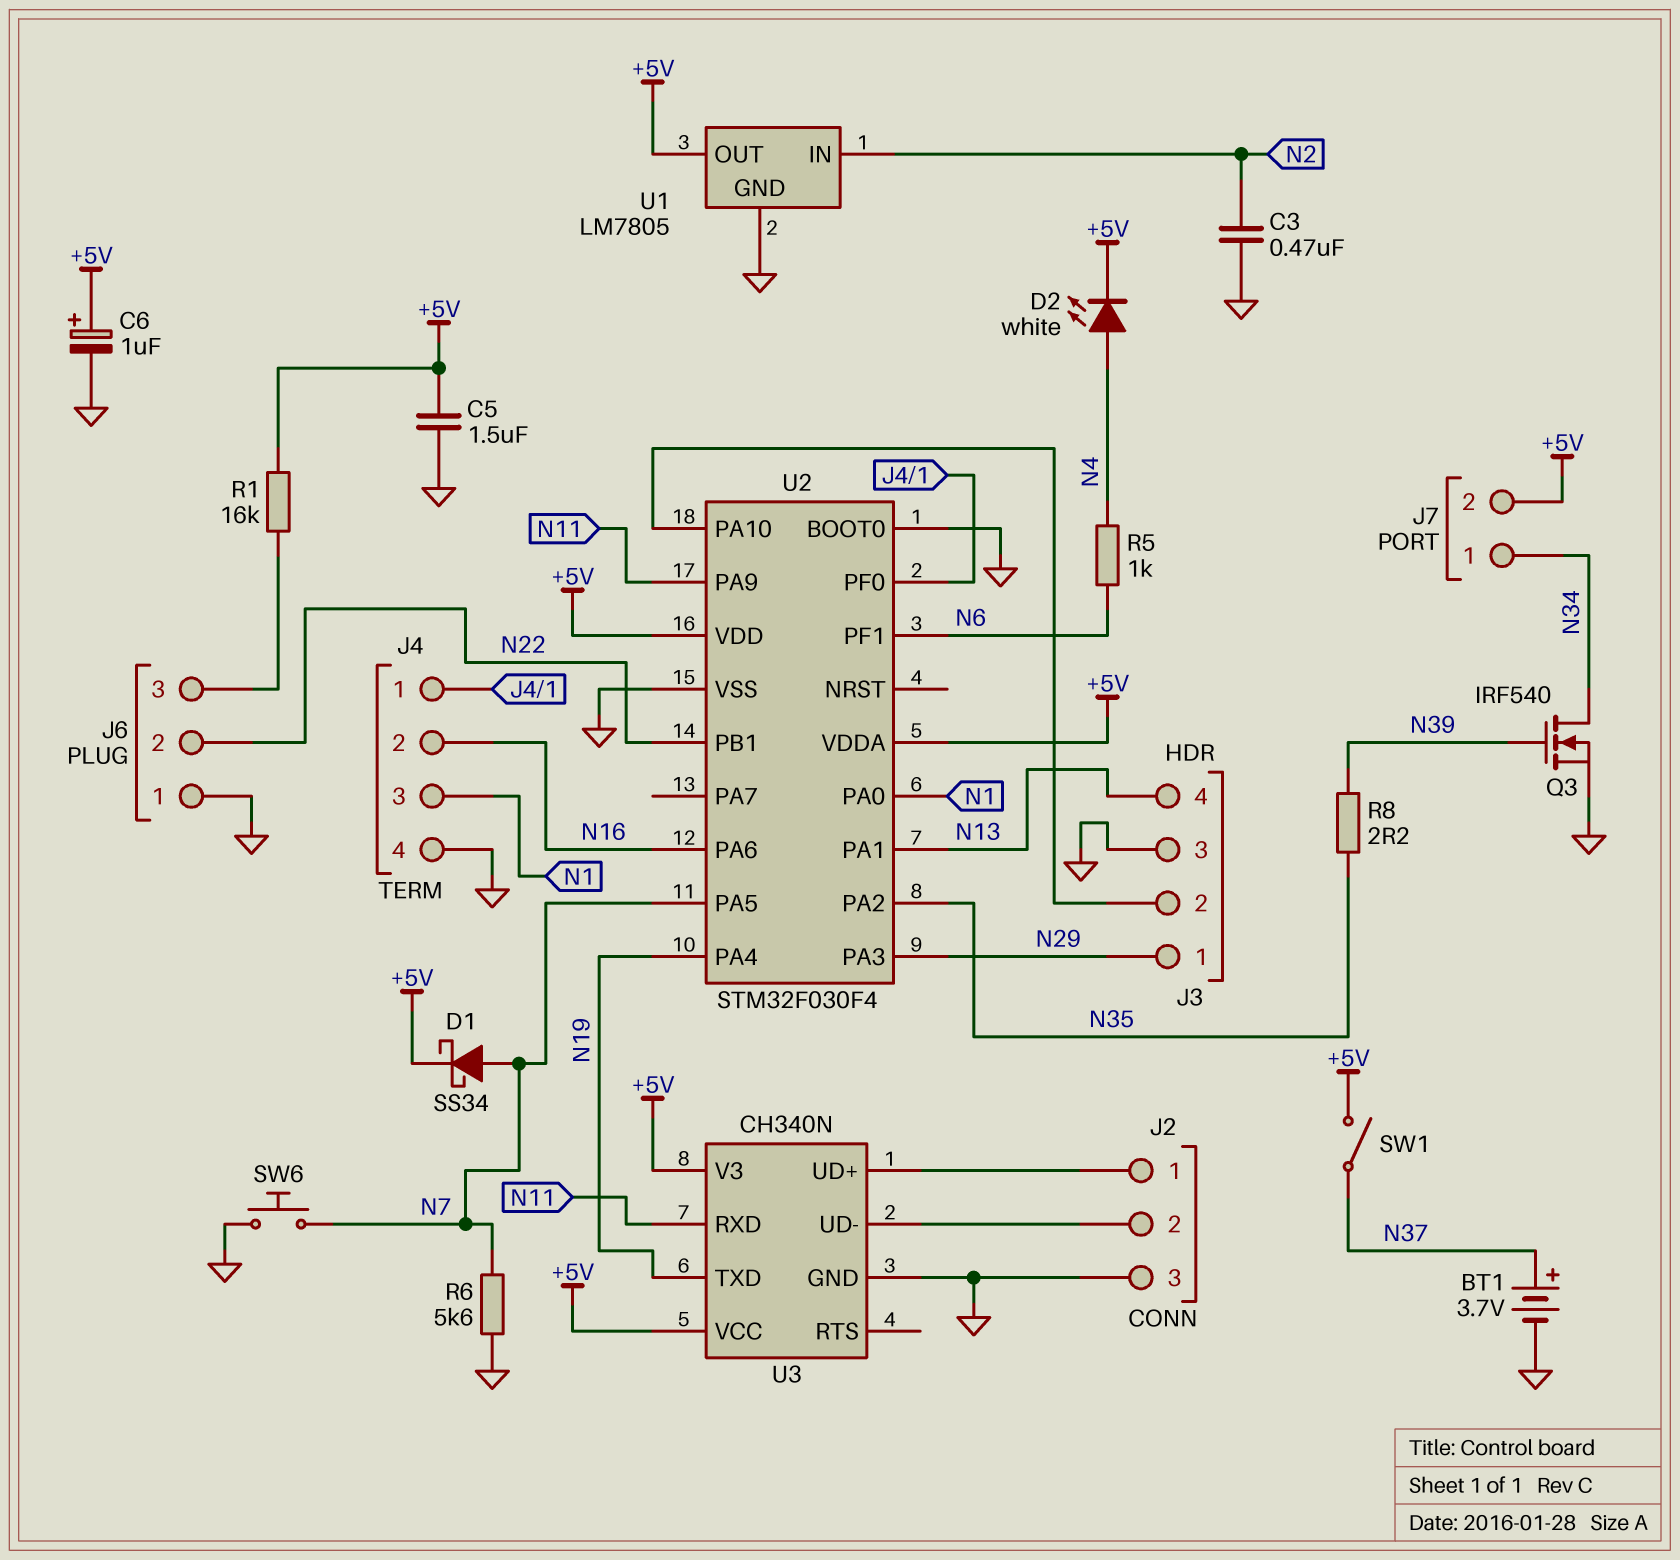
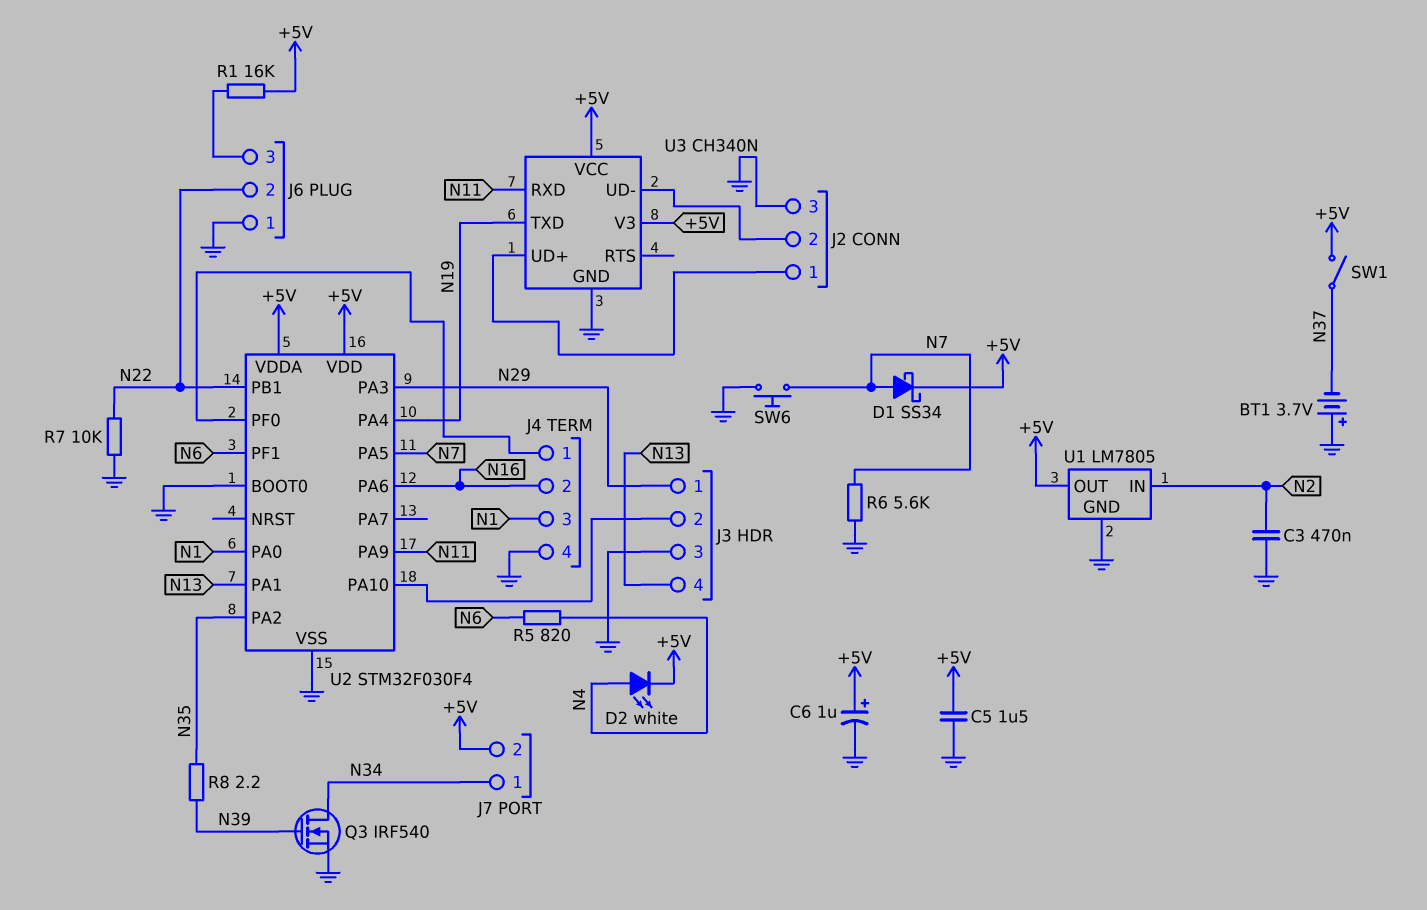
BT1: 3.7V (plus N37, minus GND) -> 3.7V (plus GND, minus N37)
R5: 1k (N4, N6) -> 820 (N4, N6)
R7: none -> 10k (GND, N22)

